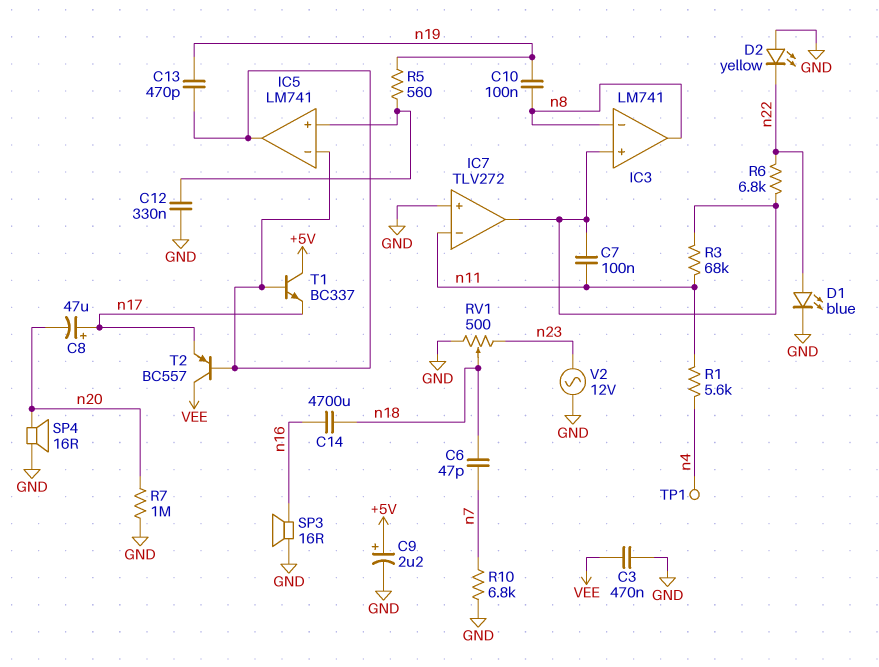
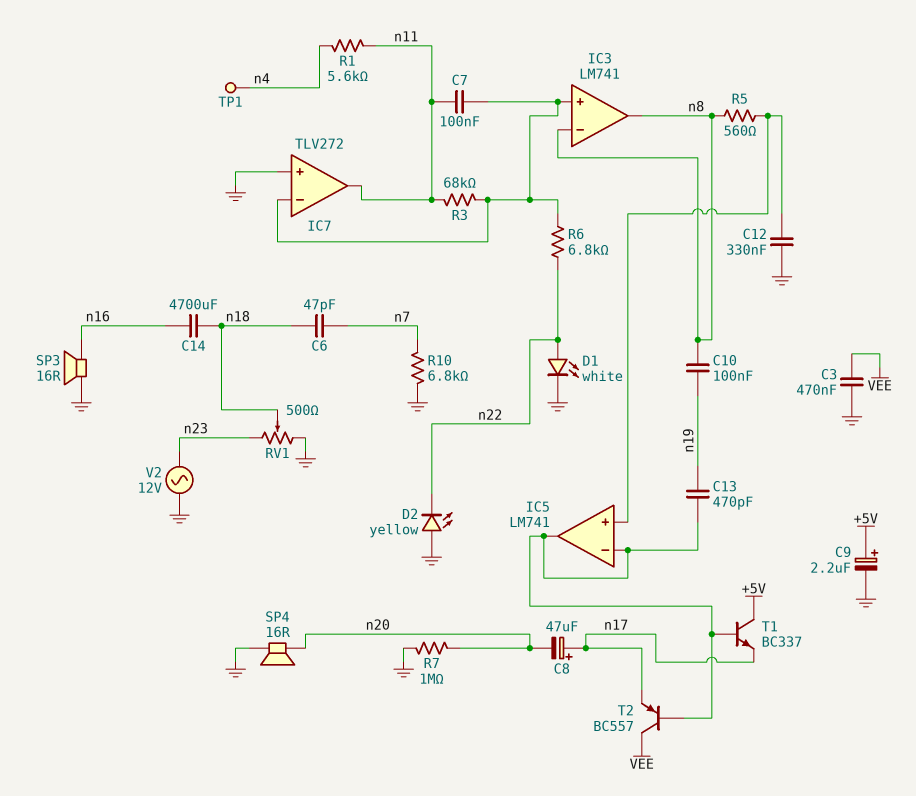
D1: LED blue (A n22, K GND) -> LED white (A n22, K GND)
IC7 pin in-: n11 -> IC3/in+
IC7 pin out: IC3/in+ -> n11
R5: 560 (IC5/in+, n19) -> 560 (IC5/in+, n8)

